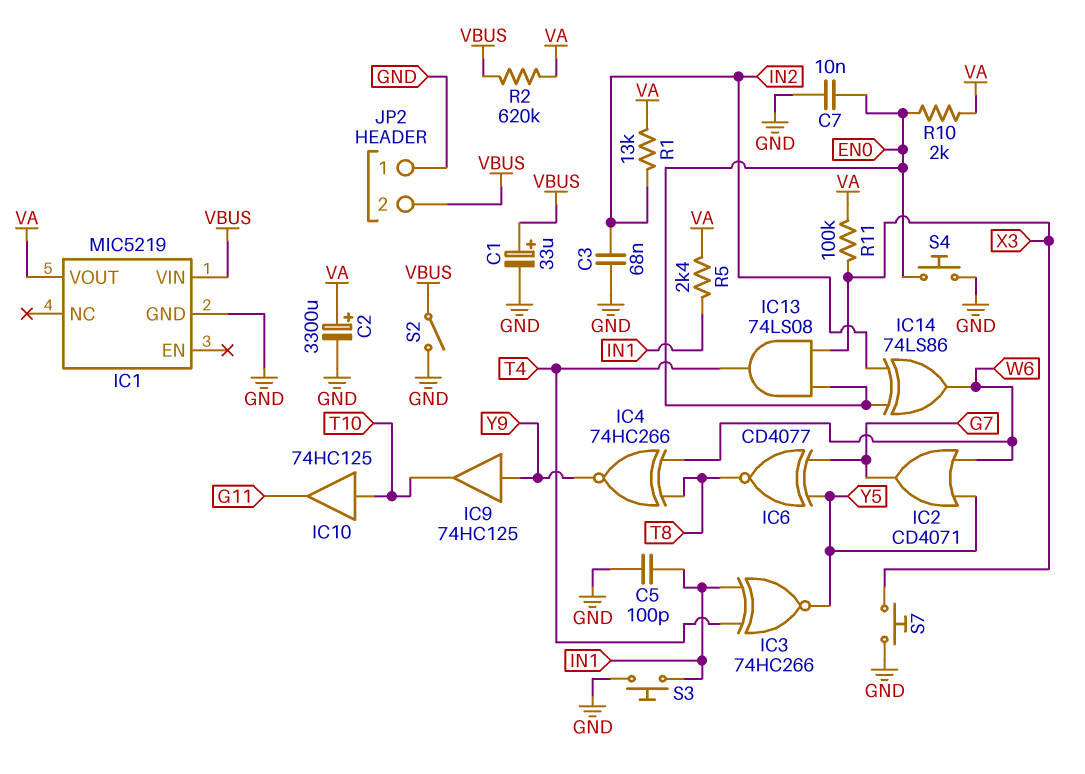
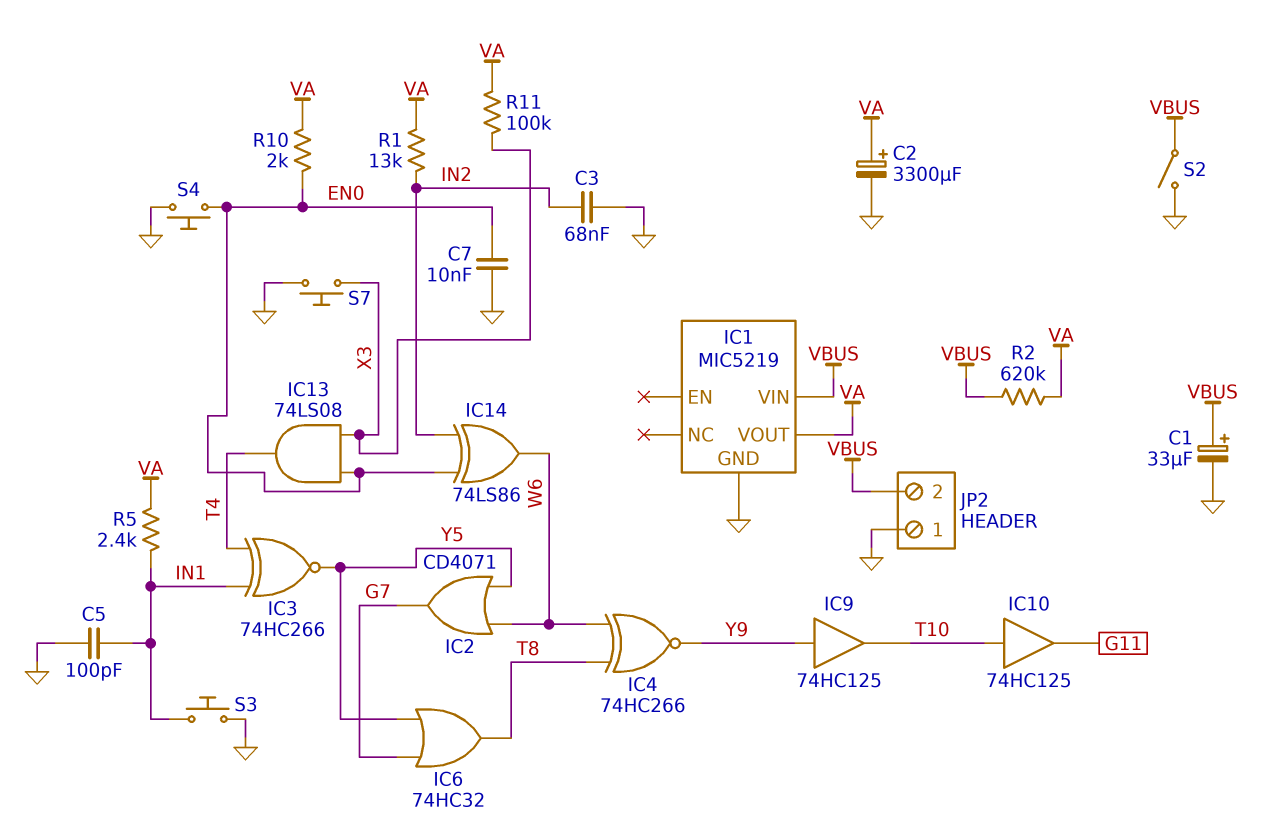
IC6: XNOR CD4077 (in G7, in Y5, out T8) -> OR 74HC32 (in G7, in Y5, out T8)

